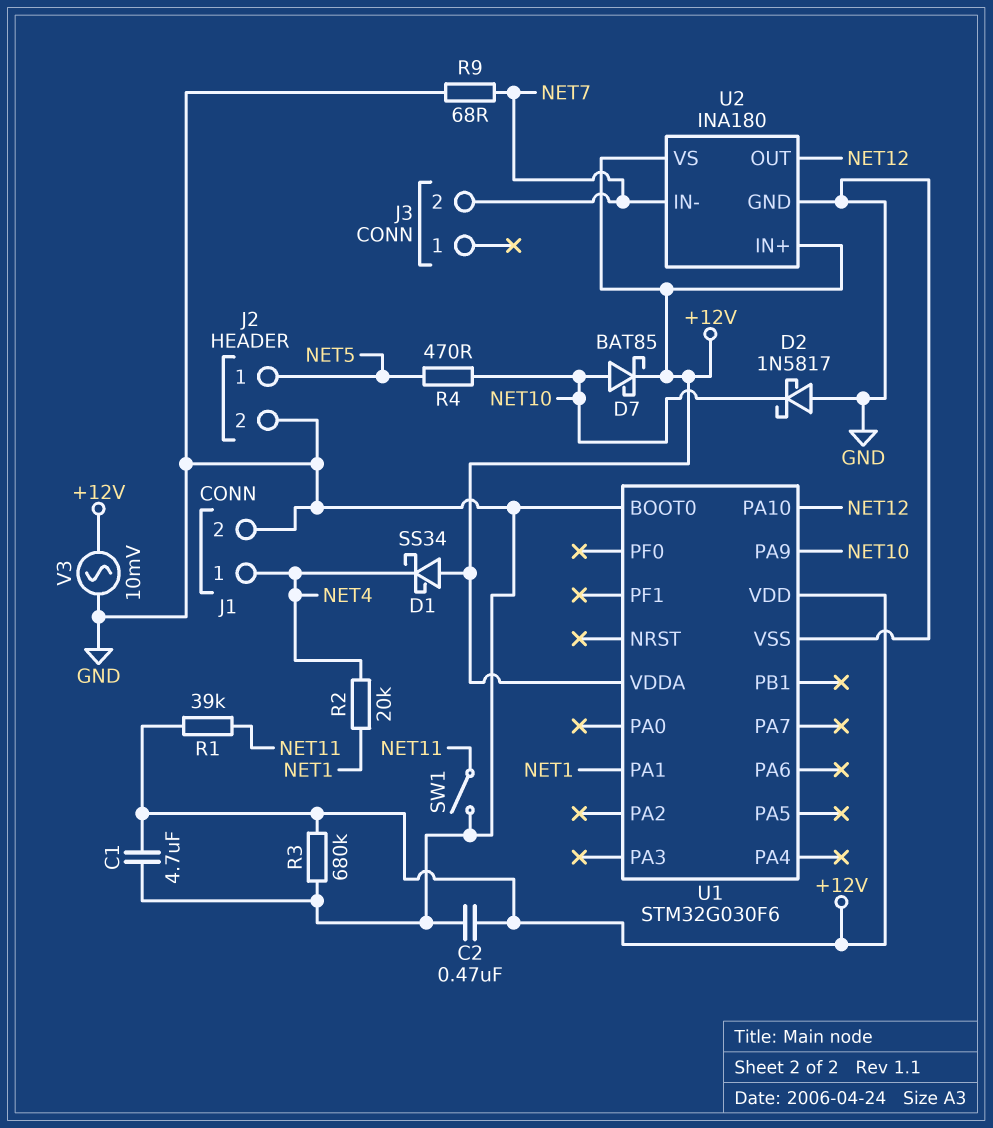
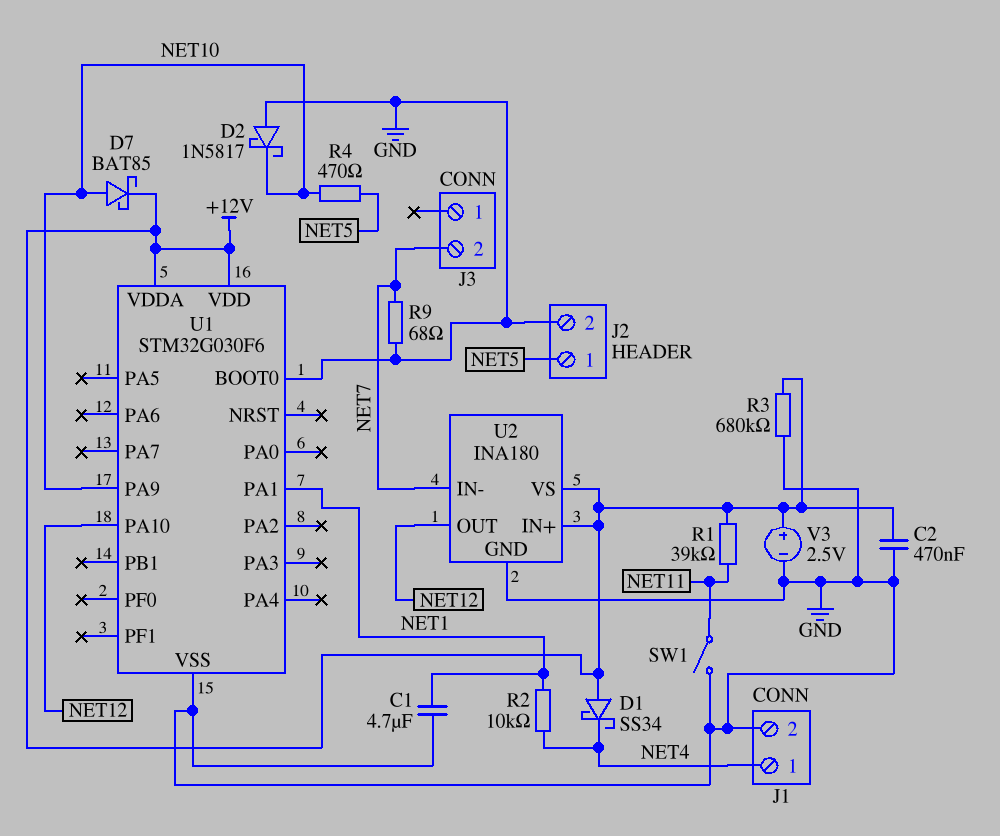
C1: 4.7uF (+12V, GND) -> 4.7uF (GND, NET1)
R2: 20k (NET1, NET4) -> 10k (NET1, NET4)
V3: AC 10mV (+12V, GND) -> 2.5V (plus +12V, minus GND)

